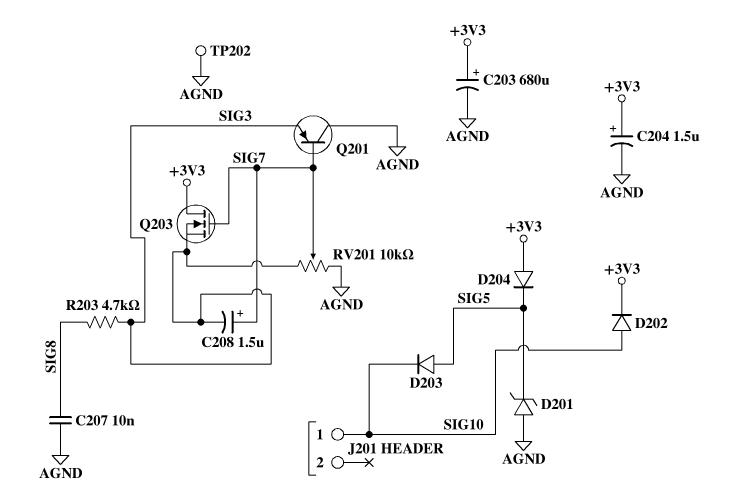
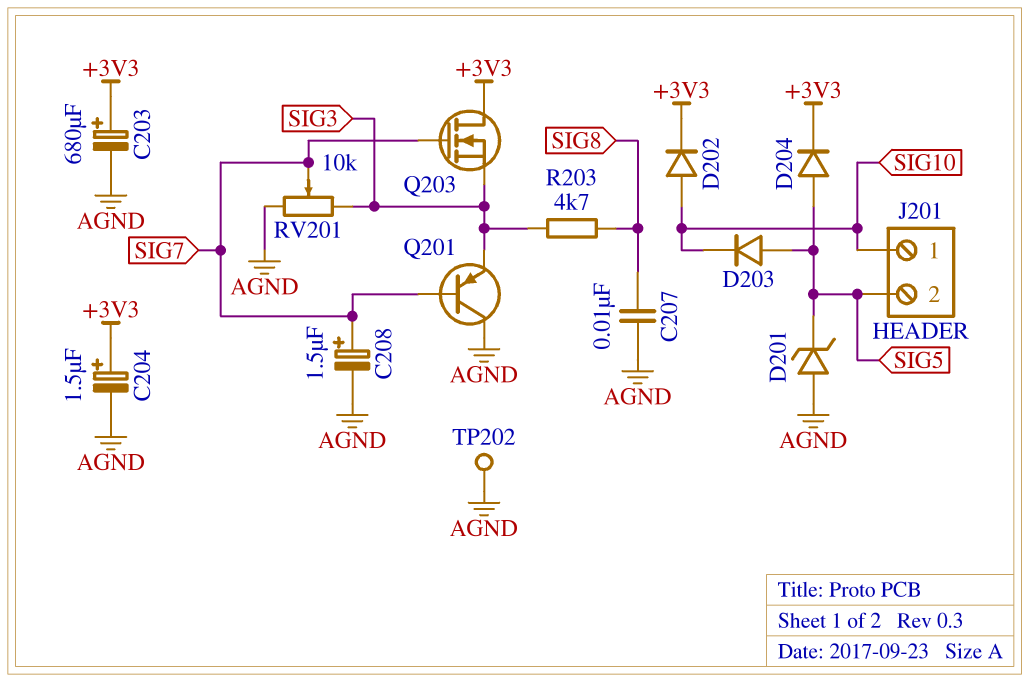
C208: 1.5uF (plus SIG7, minus SIG3) -> 1.5uF (plus SIG7, minus AGND)
D204: diode (A +3V3, K SIG5) -> diode (A SIG5, K +3V3)
J201 pin 2: none -> SIG5

